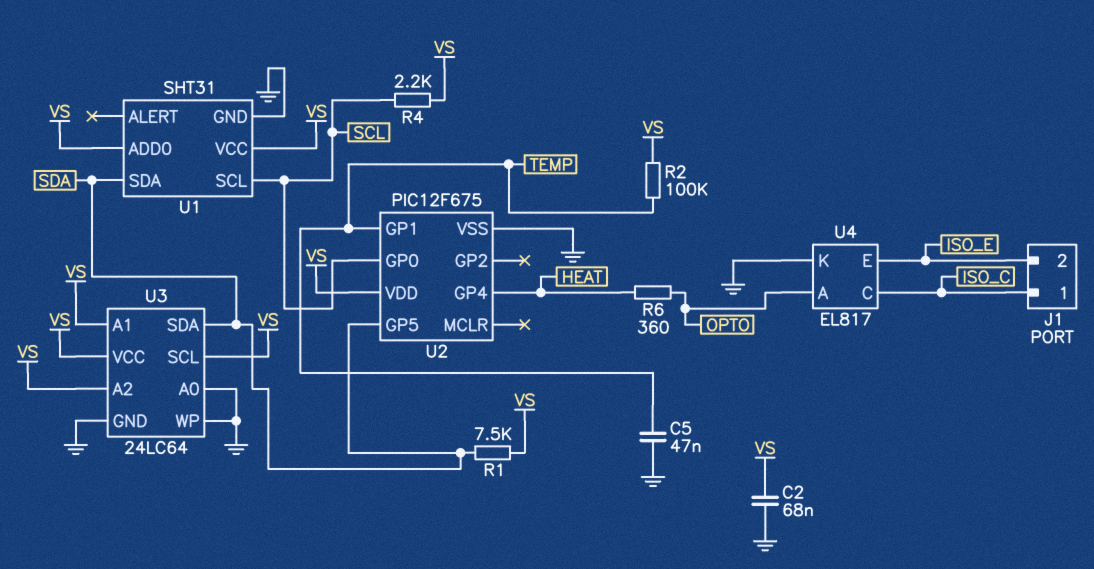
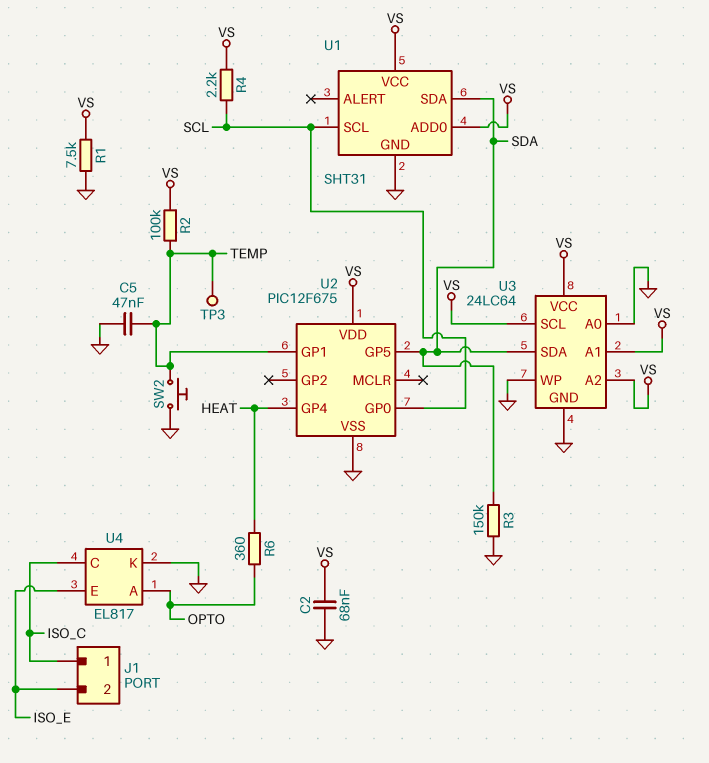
R1: 7.5k (SDA, VS) -> 7.5k (GND, VS)
R3: none -> 150k (GND, SDA)
SW2: none -> button (GND, TEMP)
TP3: none -> test point (TEMP)

